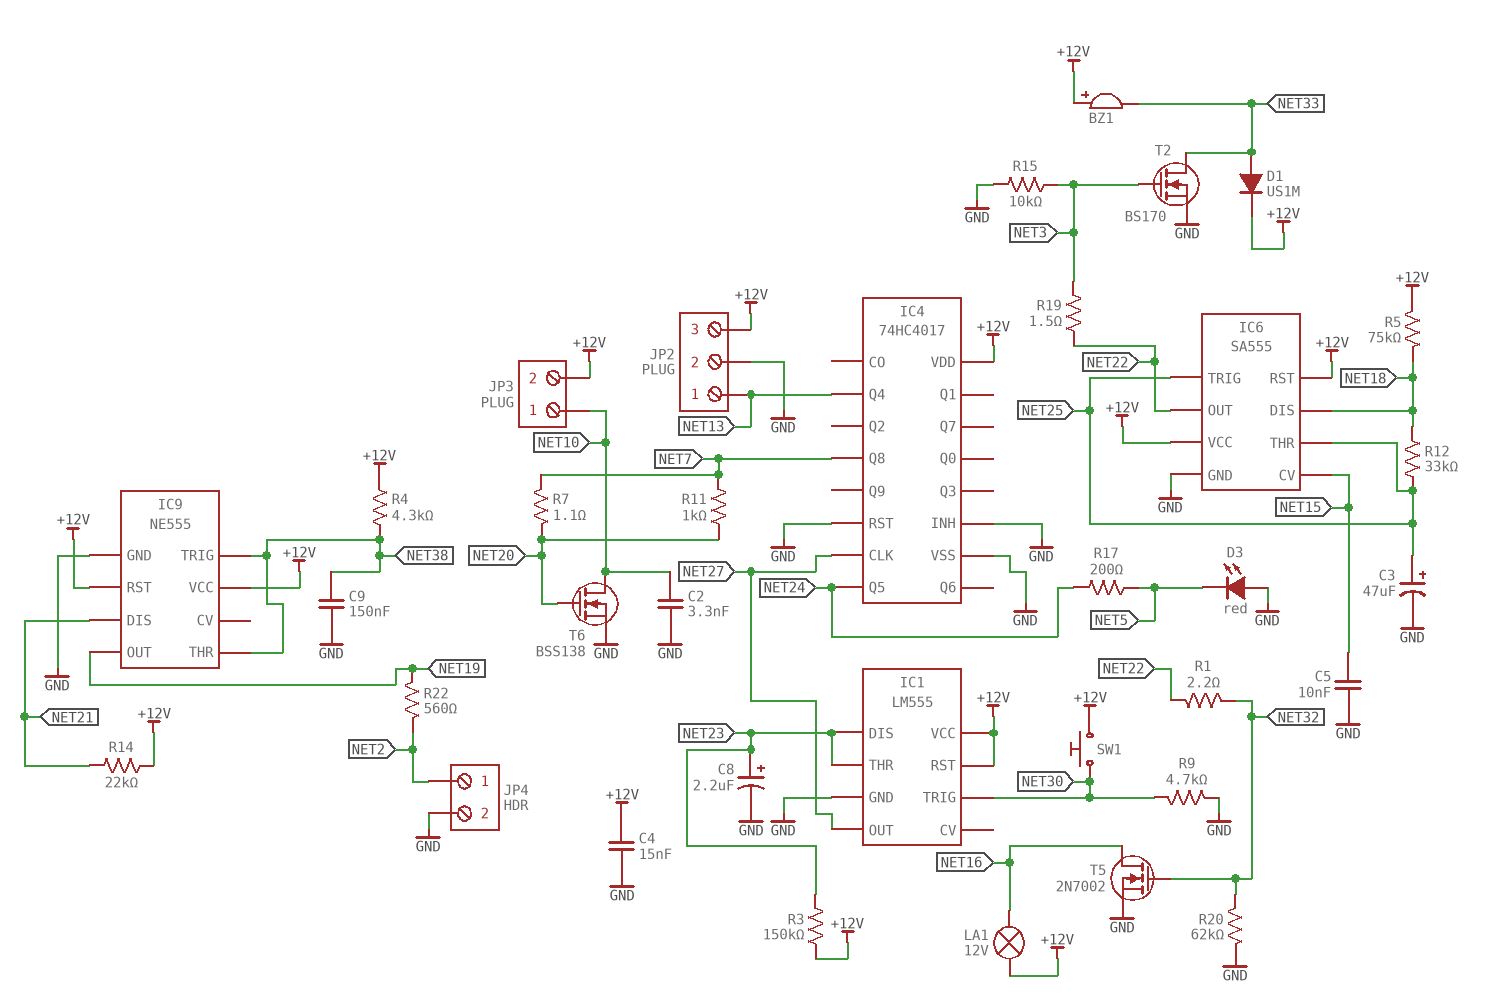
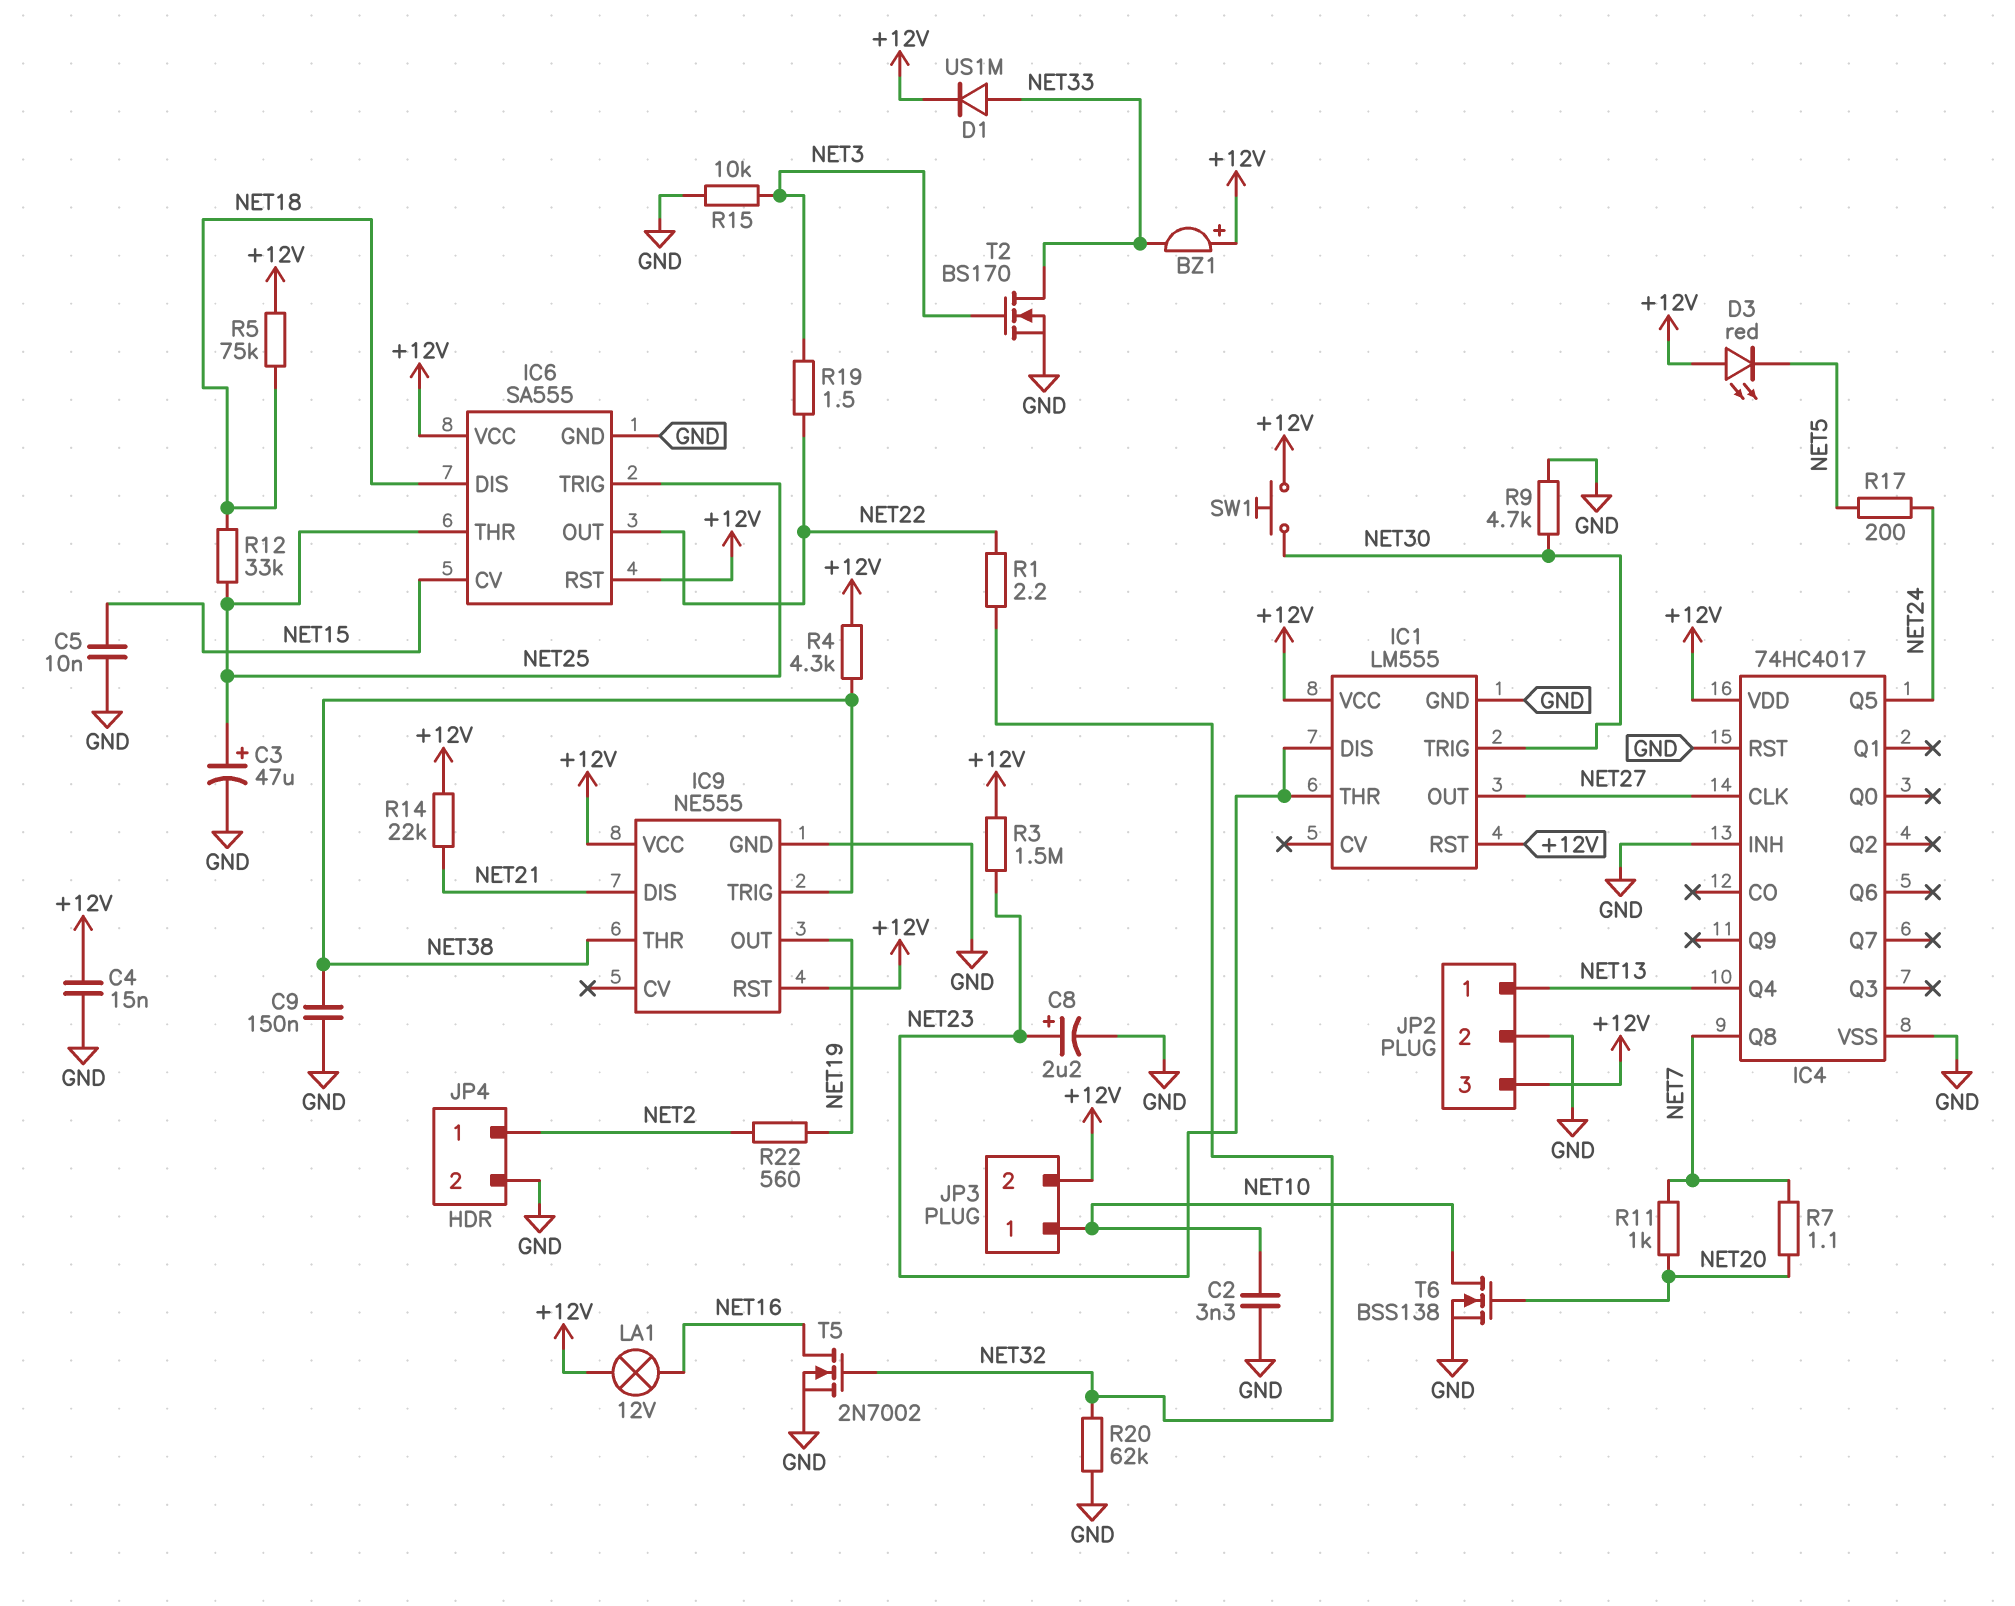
D3: LED red (A GND, K NET5) -> LED red (A +12V, K NET5)
R3: 150k (+12V, NET23) -> 1.5M (+12V, NET23)

